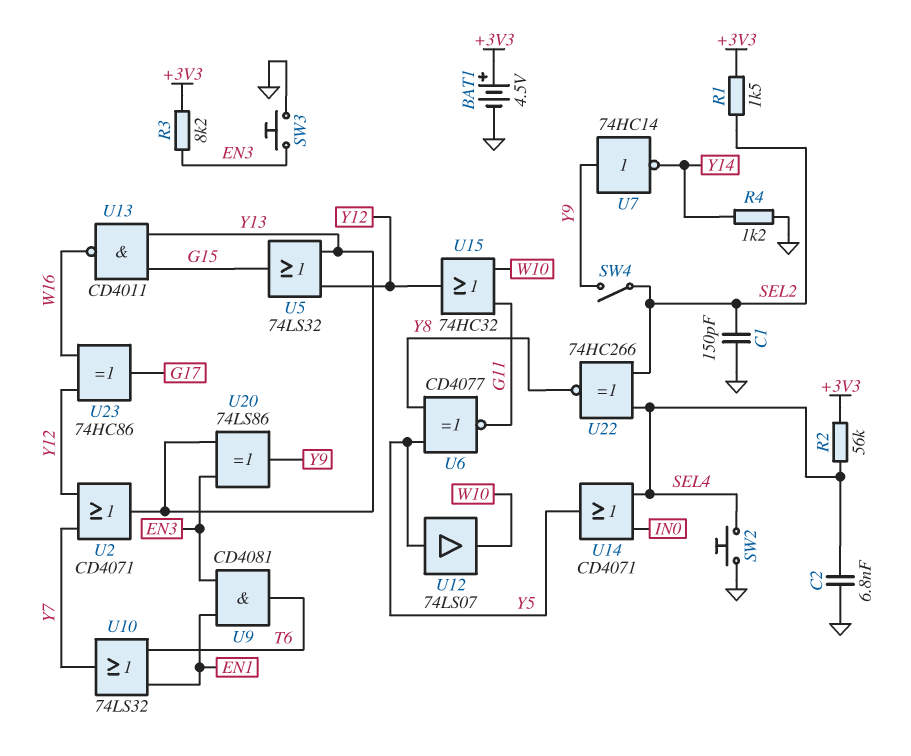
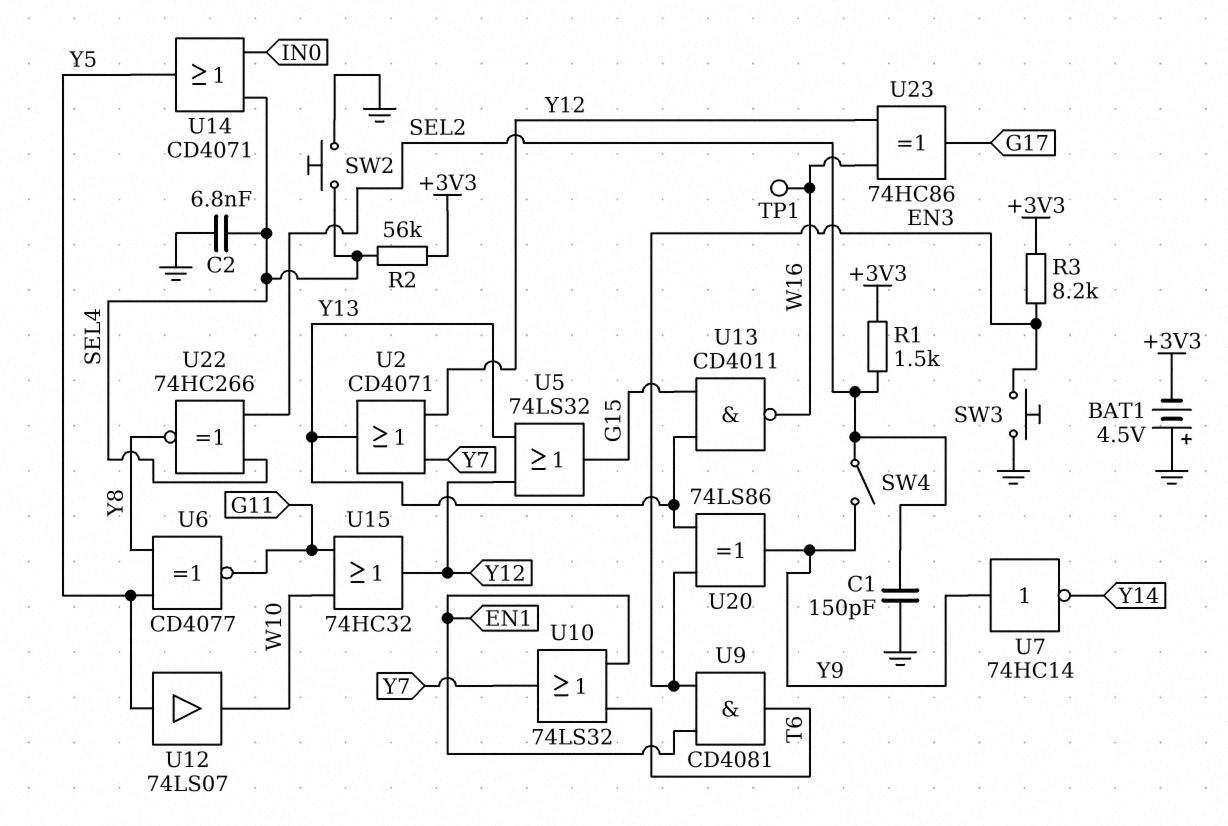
BAT1: 4.5V (plus +3V3, minus GND) -> 4.5V (plus GND, minus +3V3)
R4: 1.2k (GND, Y14) -> none
TP1: none -> test point (W16)

